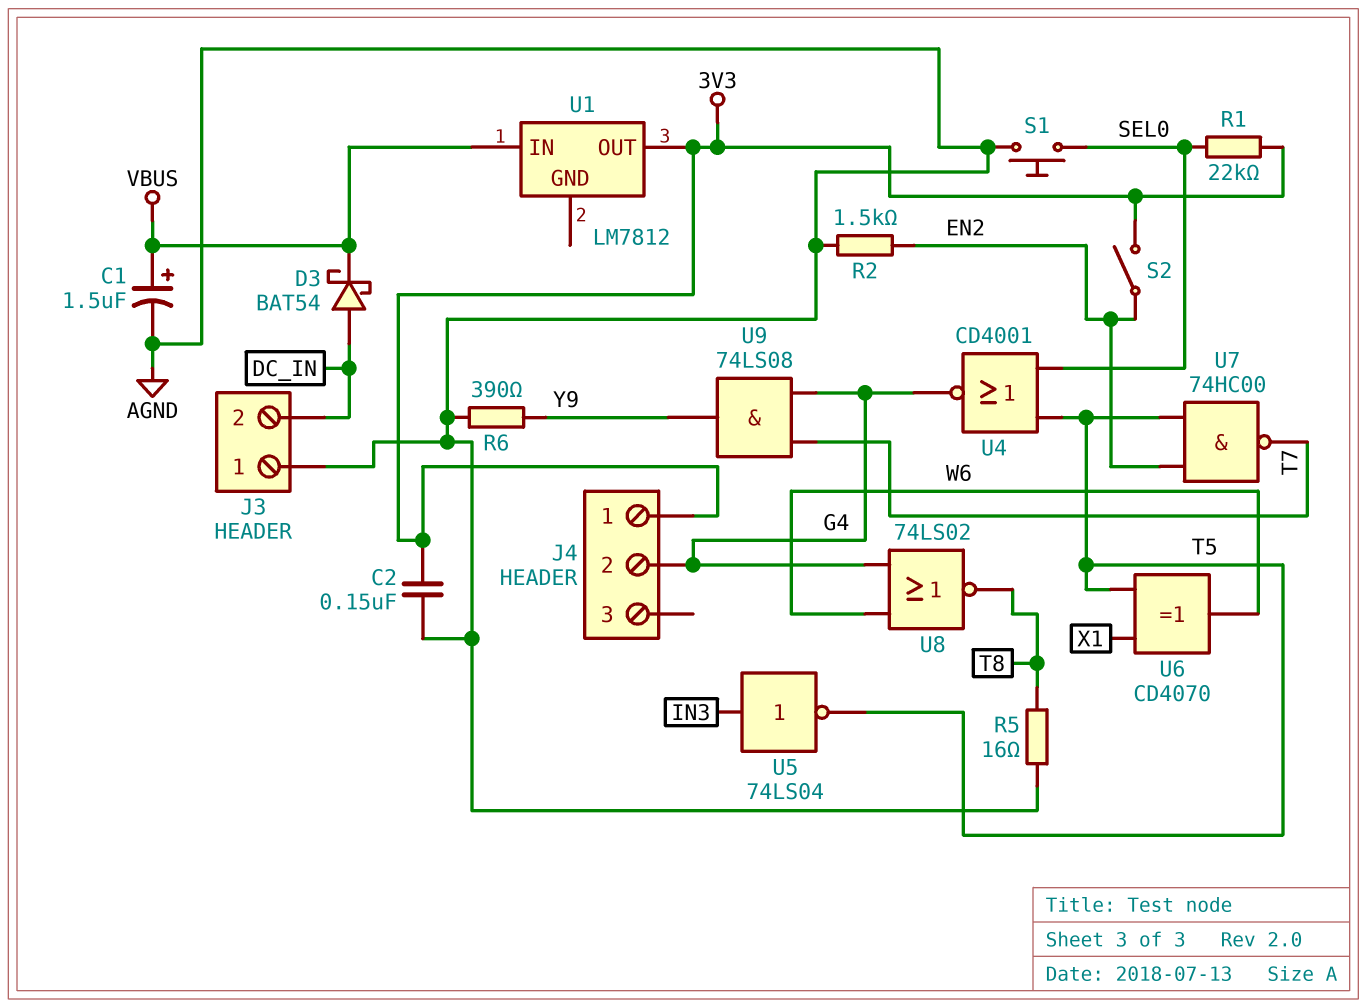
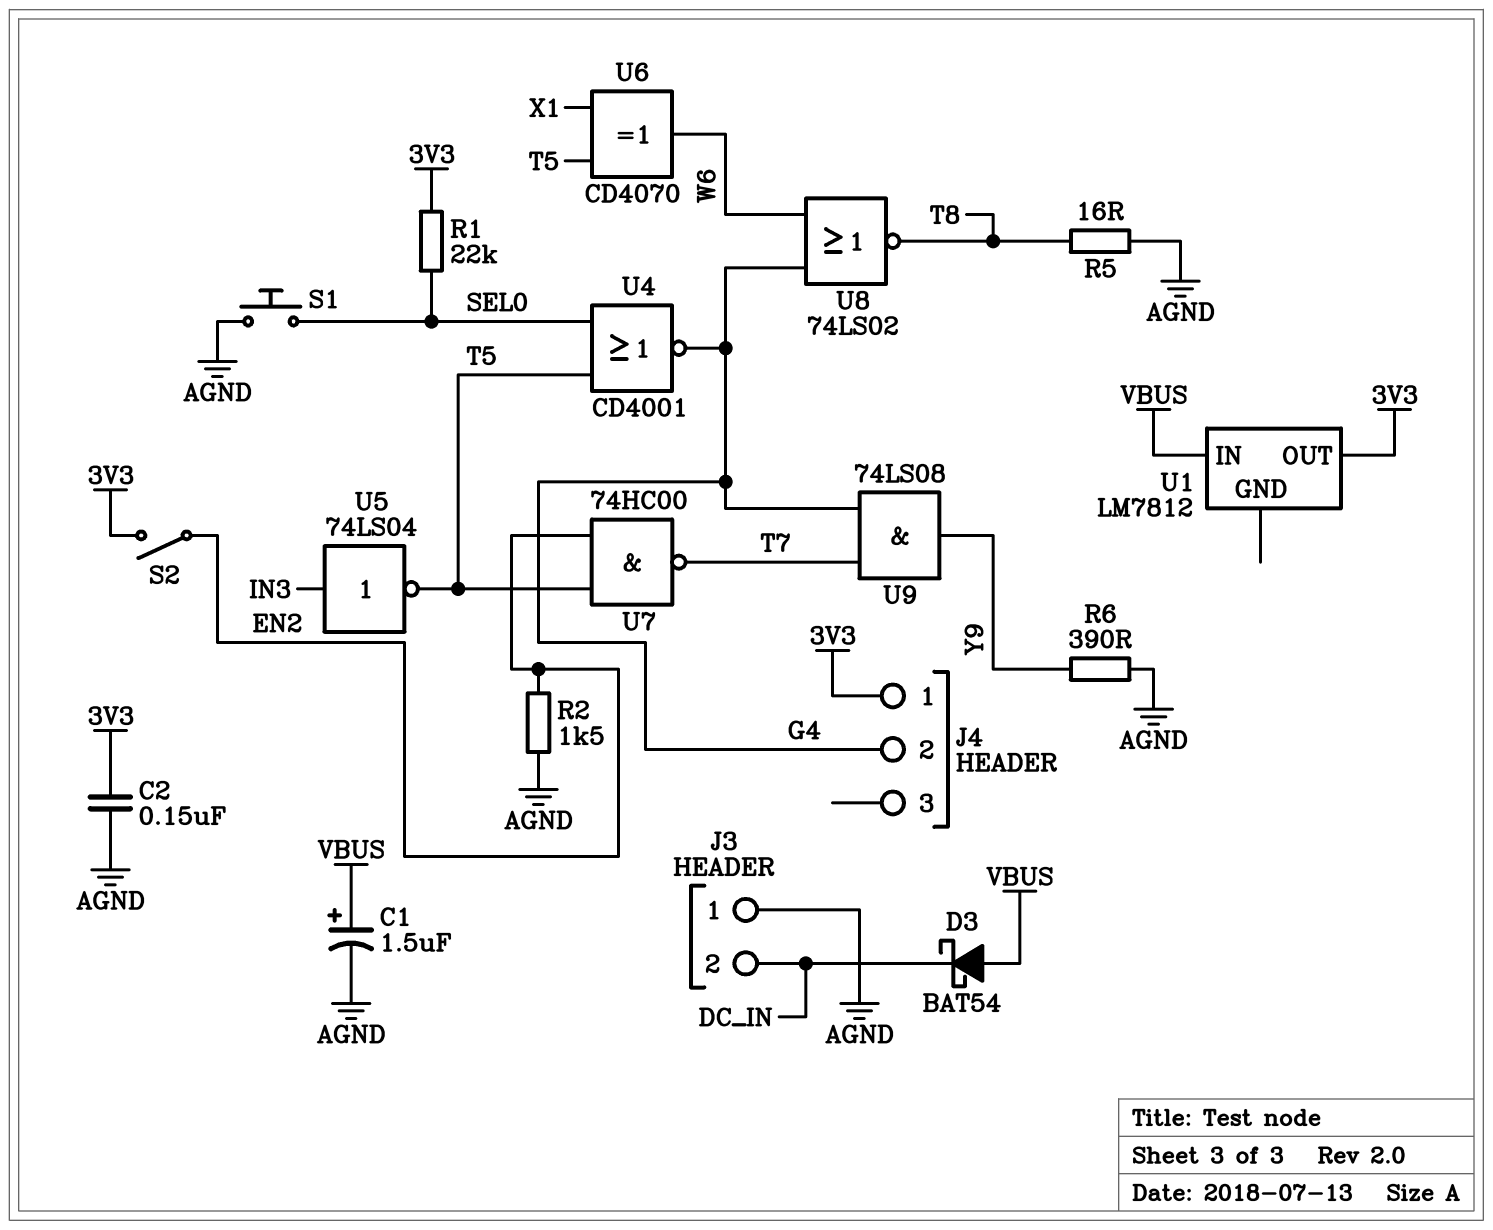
D3: schottky BAT54 (A DC_IN, K VBUS) -> schottky BAT54 (A VBUS, K DC_IN)

